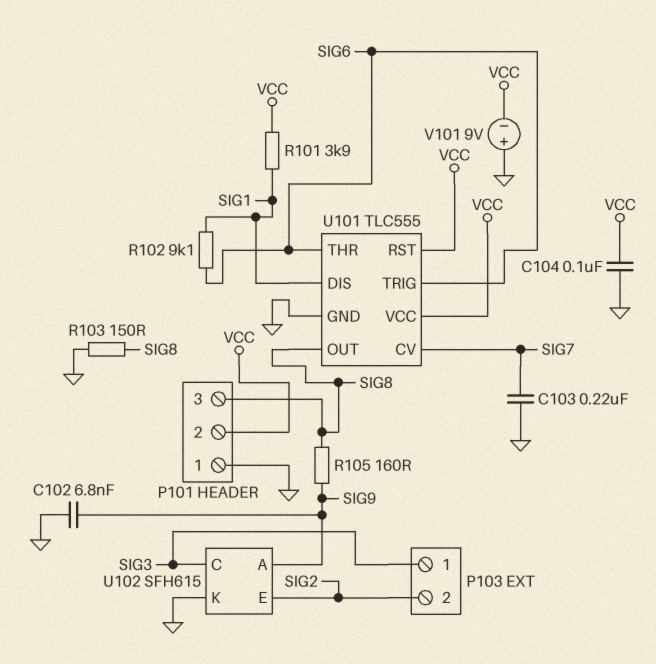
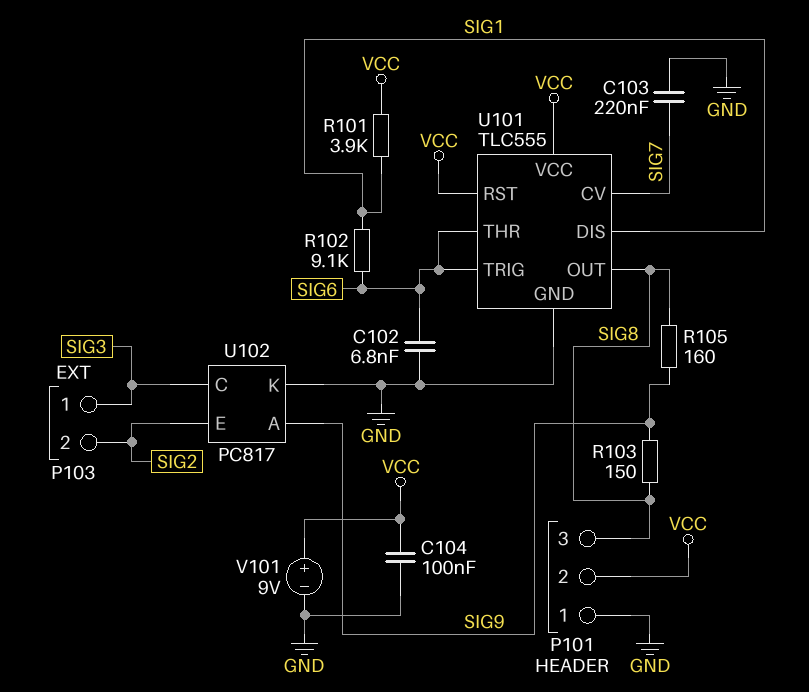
C102: 6.8nF (GND, SIG9) -> 6.8nF (GND, SIG6)
R103: 150 (GND, SIG8) -> 150 (SIG8, SIG9)
U102: SFH615 -> PC817
V101: 9V (plus GND, minus VCC) -> 9V (plus VCC, minus GND)

